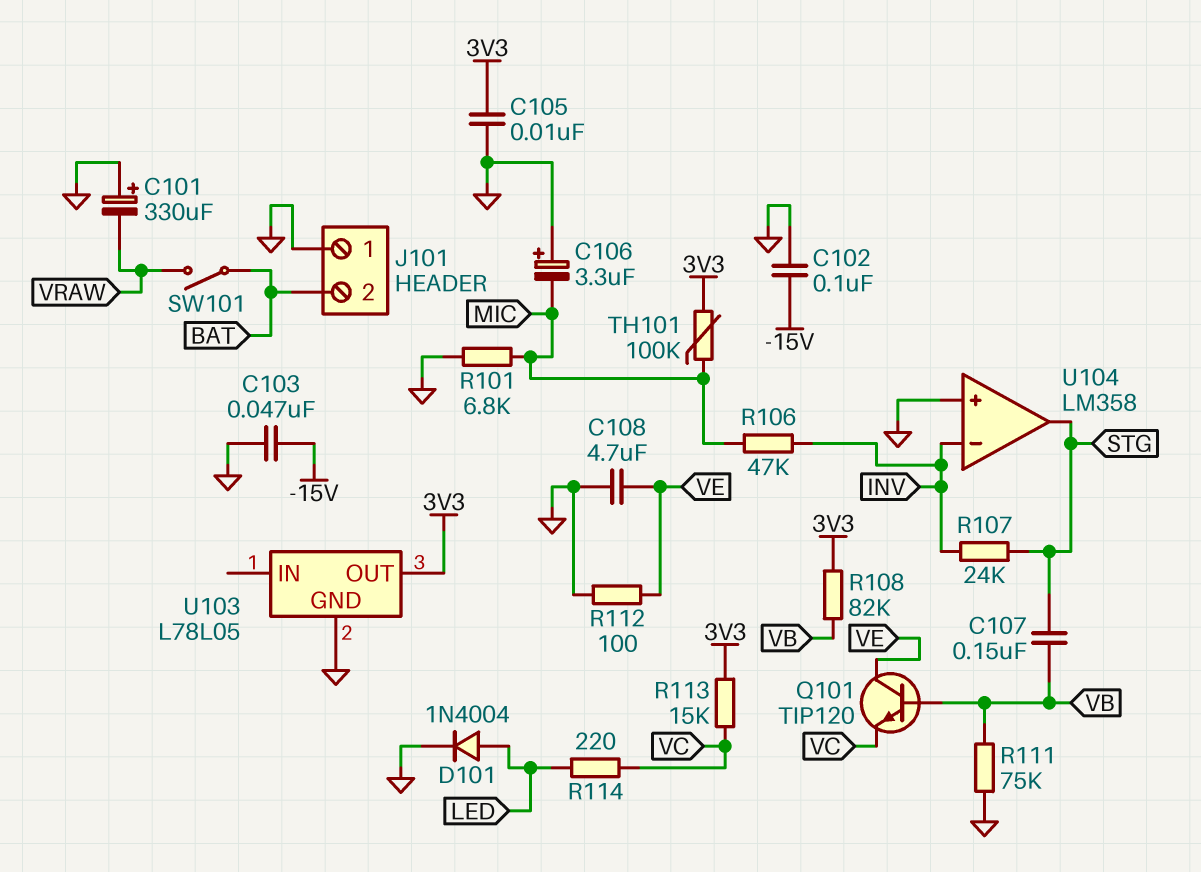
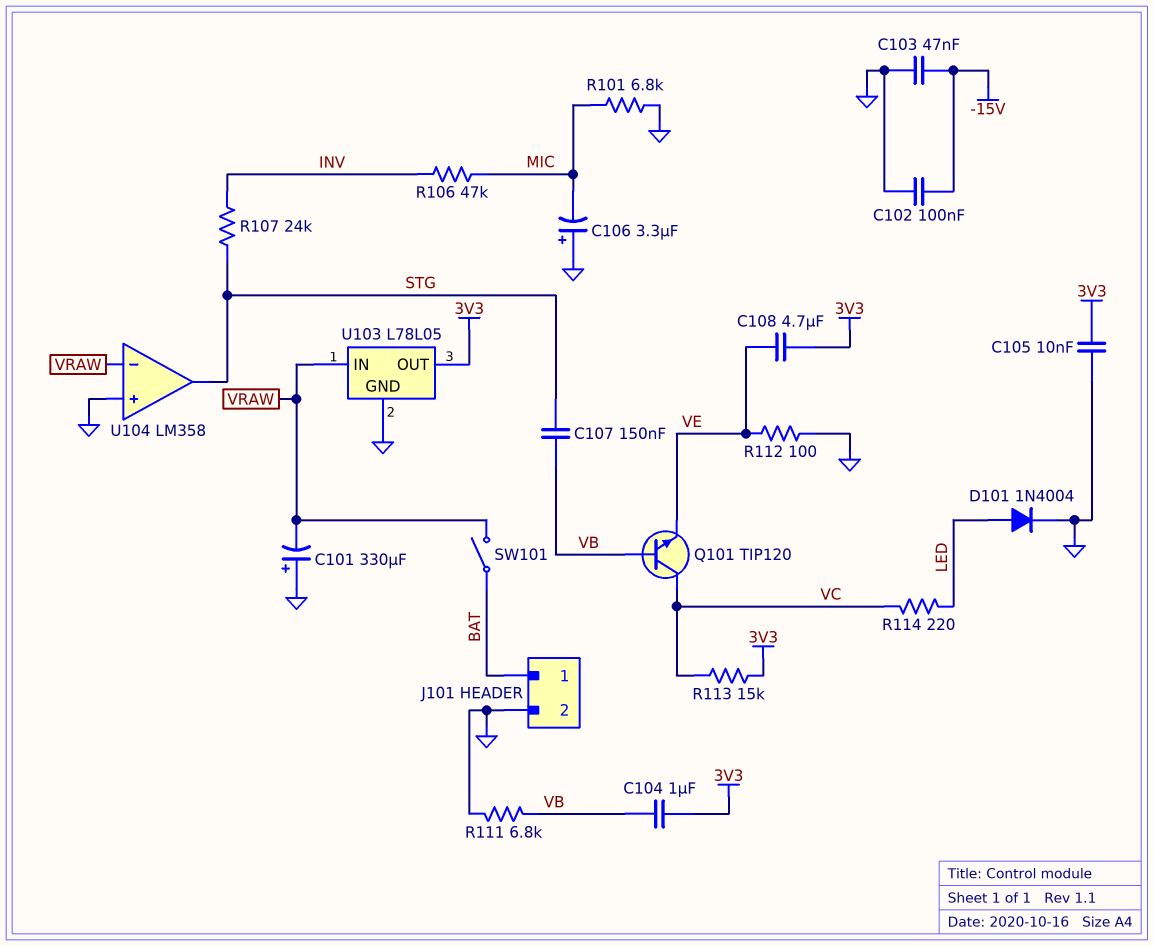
C104: none -> 1uF (3V3, VB)
C108: 4.7uF (GND, VE) -> 4.7uF (3V3, VE)
J101 pin 1: GND -> BAT
J101 pin 2: BAT -> GND
Q101: NPN TIP120 (B VB, C VE, E VC) -> NPN TIP120 (B VB, C VC, E VE)
R108: 82k (3V3, VB) -> none
R111: 75k (GND, VB) -> 6.8k (GND, VB)
TH101: 100k (3V3, MIC) -> none
U103 pin IN: none -> VRAW
U104 pin in-: INV -> VRAW

